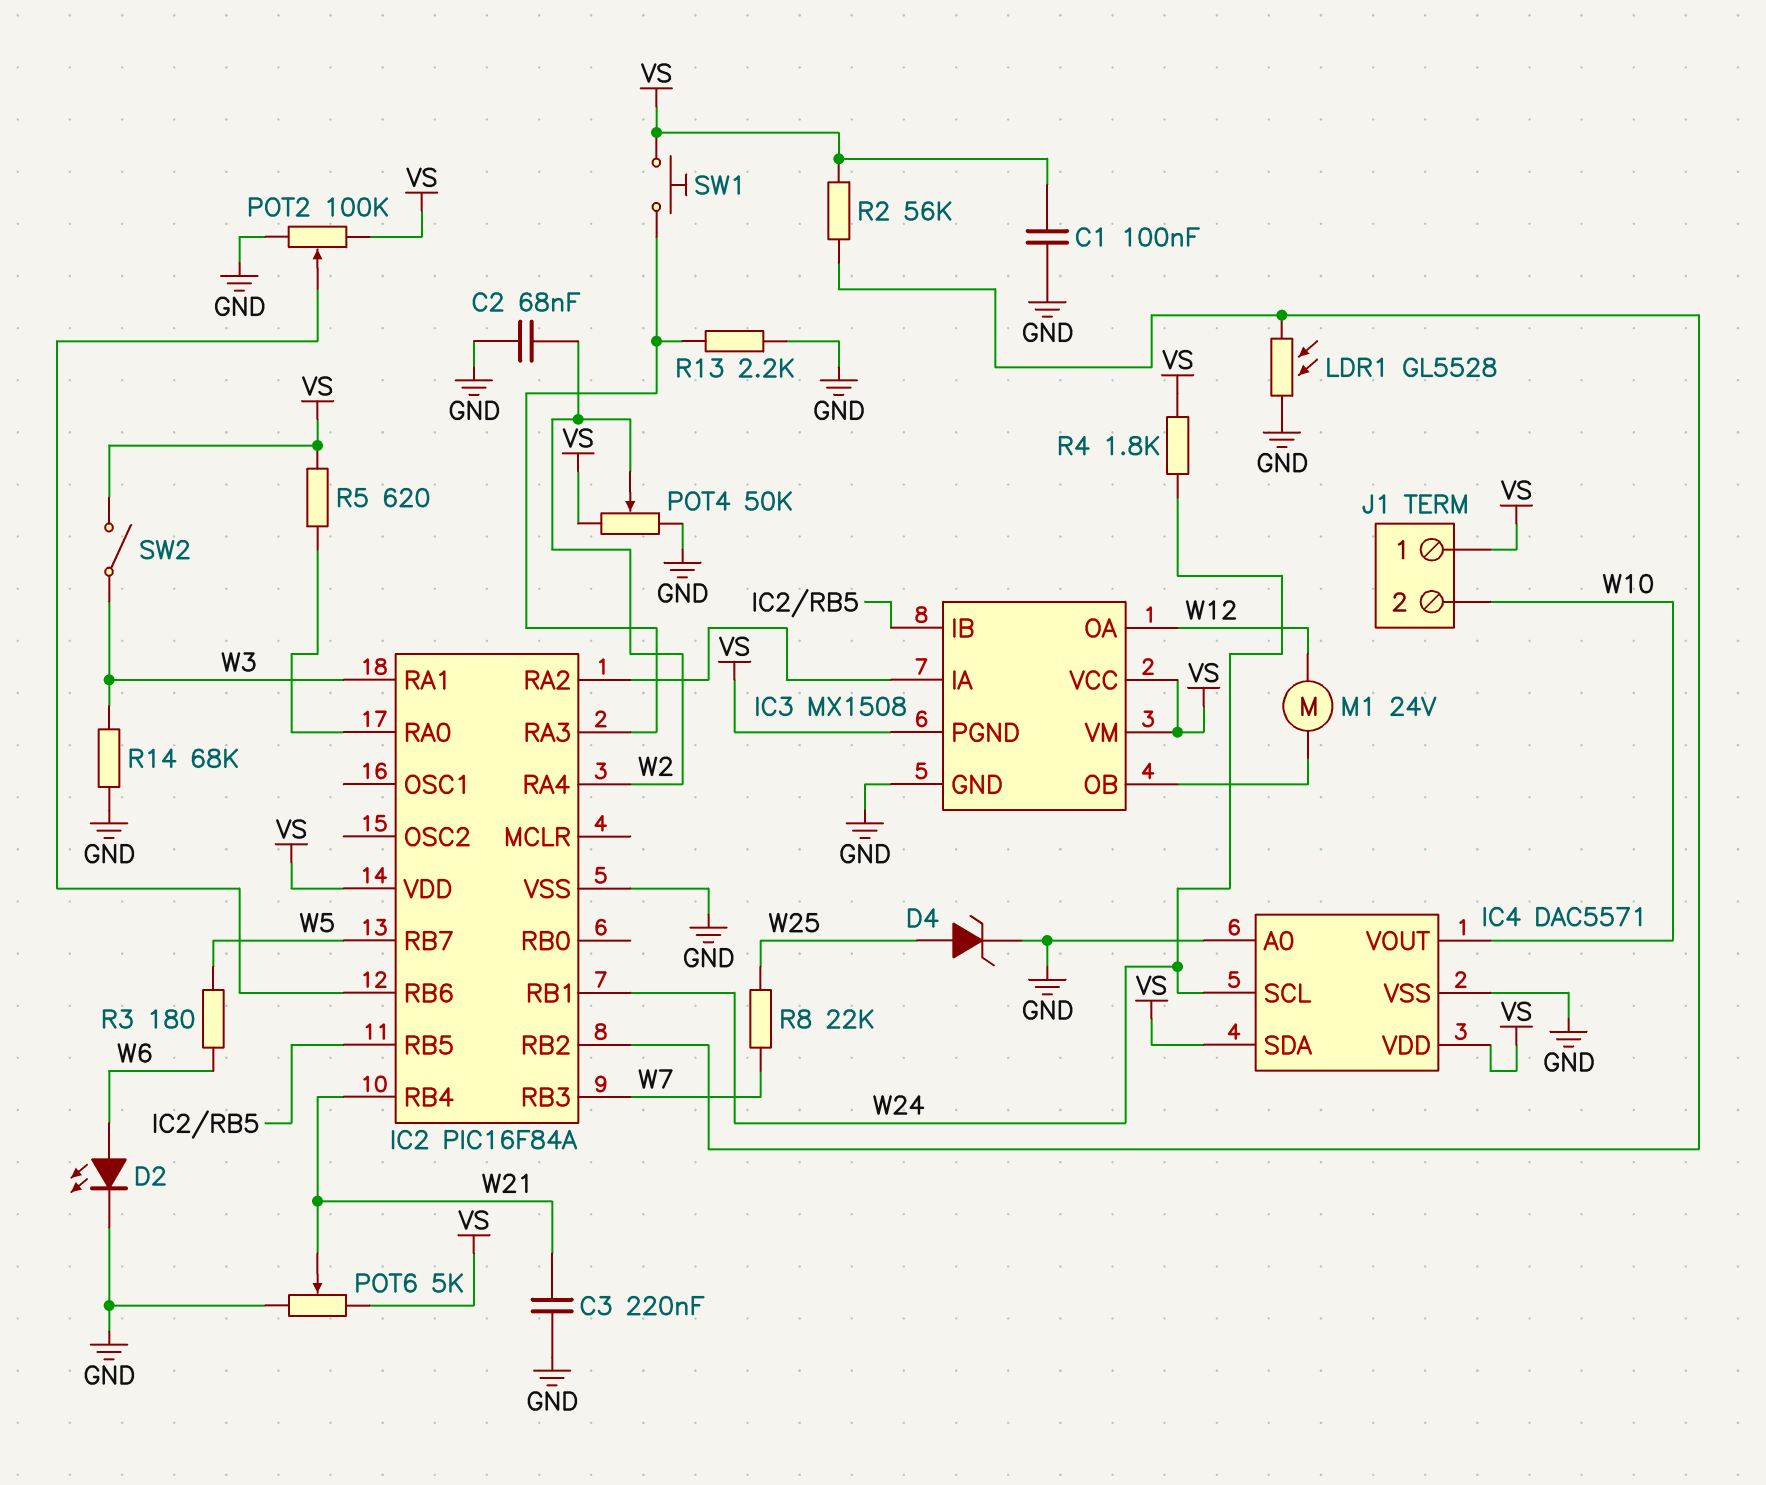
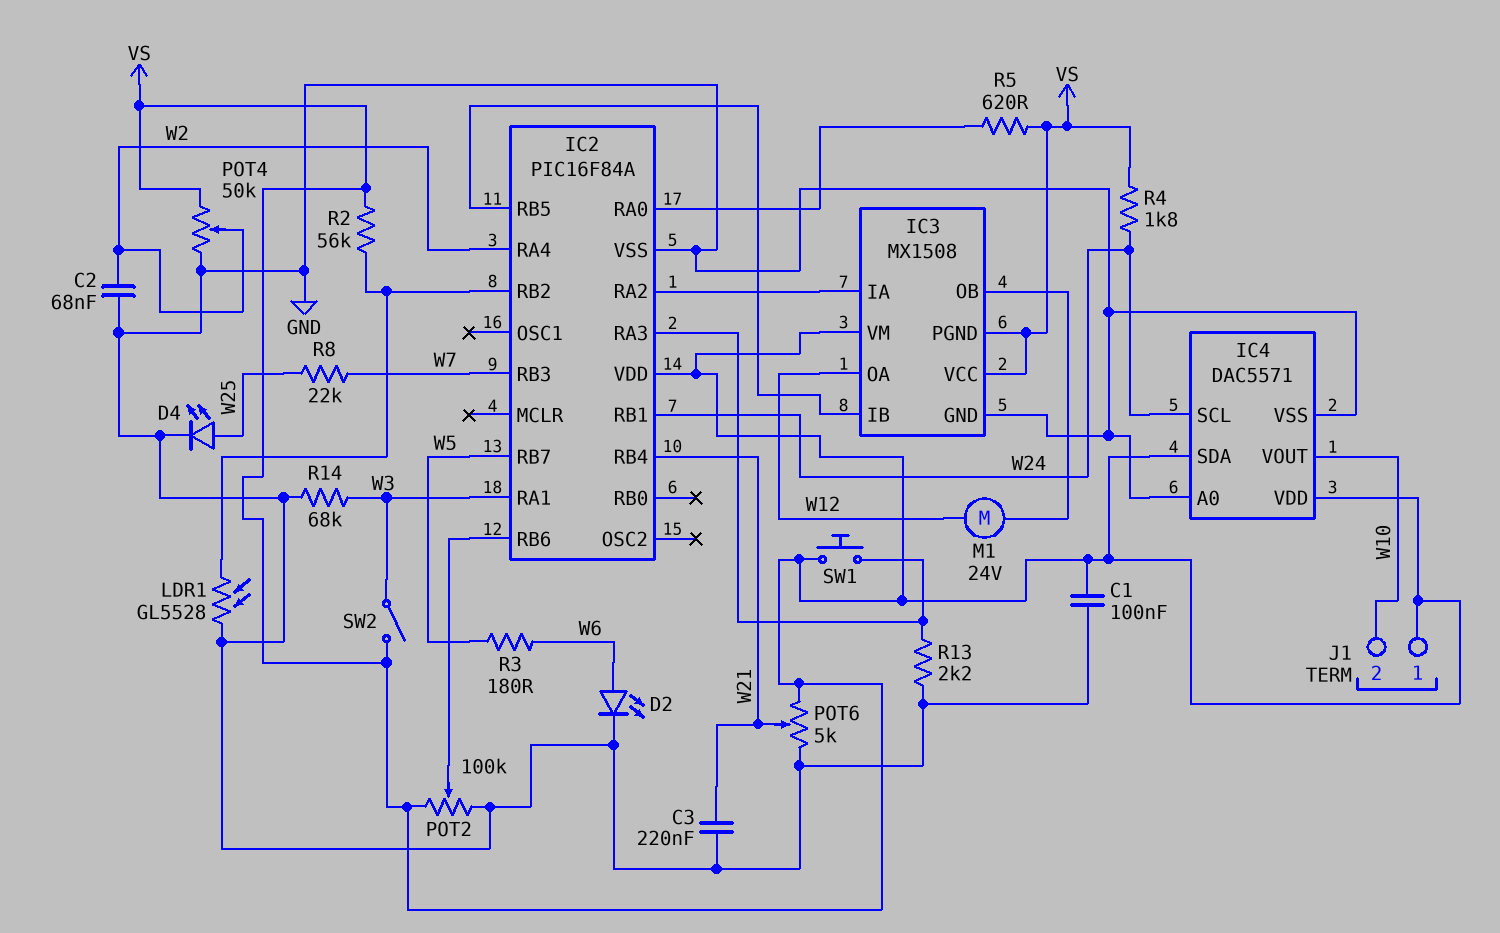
D4: zener (A W25, K GND) -> LED (A W25, K GND)

